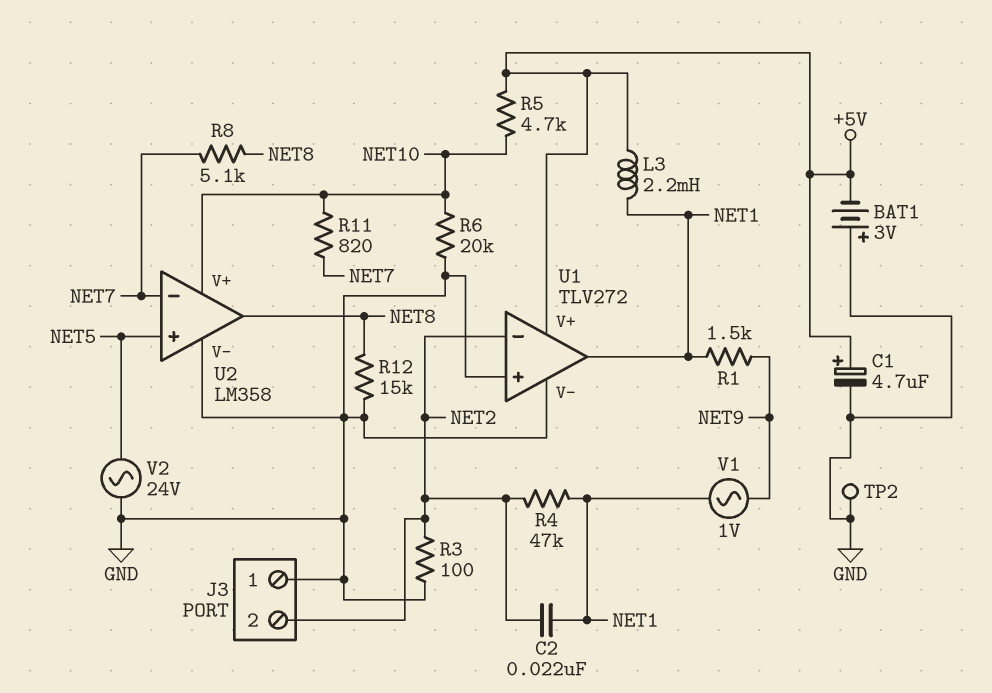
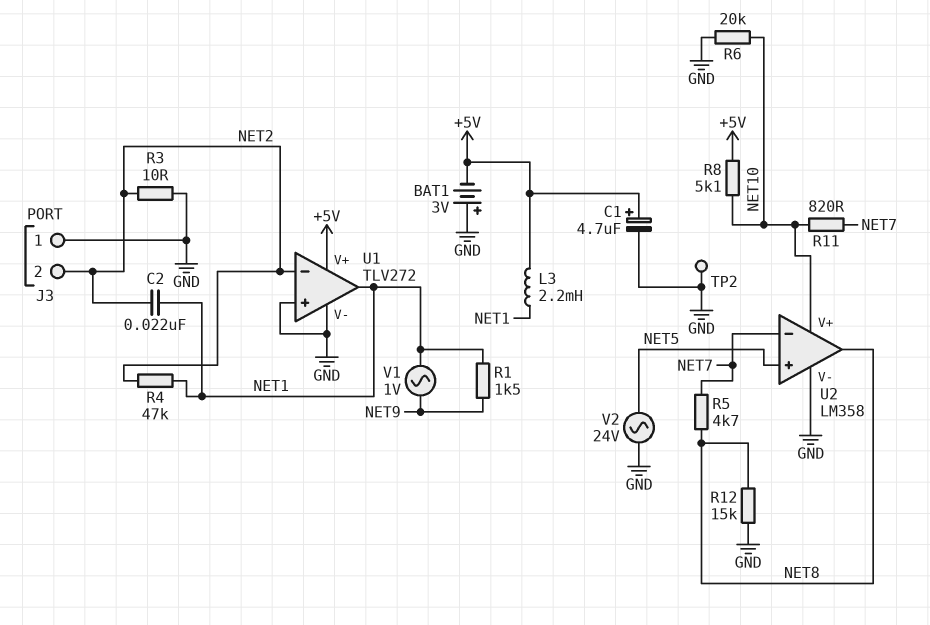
R3: 100 (GND, NET2) -> 10 (GND, NET2)
R5: 4.7k (+5V, NET10) -> 4.7k (NET7, NET8)
R8: 5.1k (NET7, NET8) -> 5.1k (+5V, NET10)

